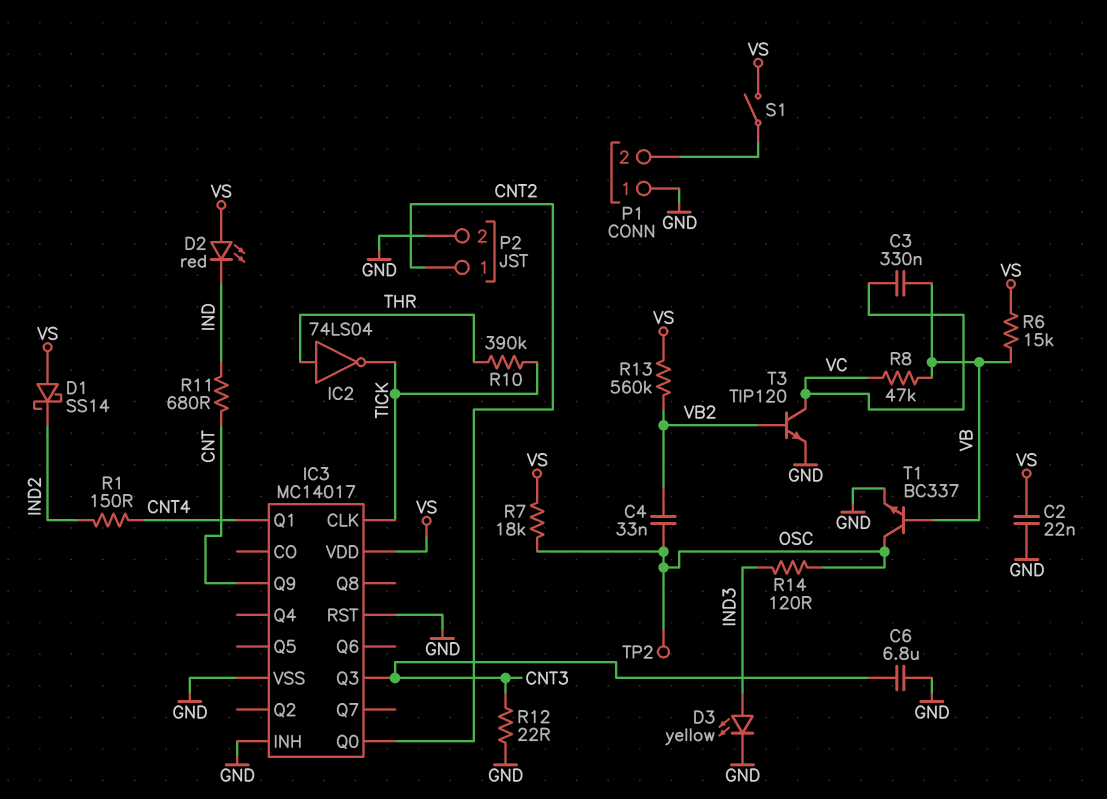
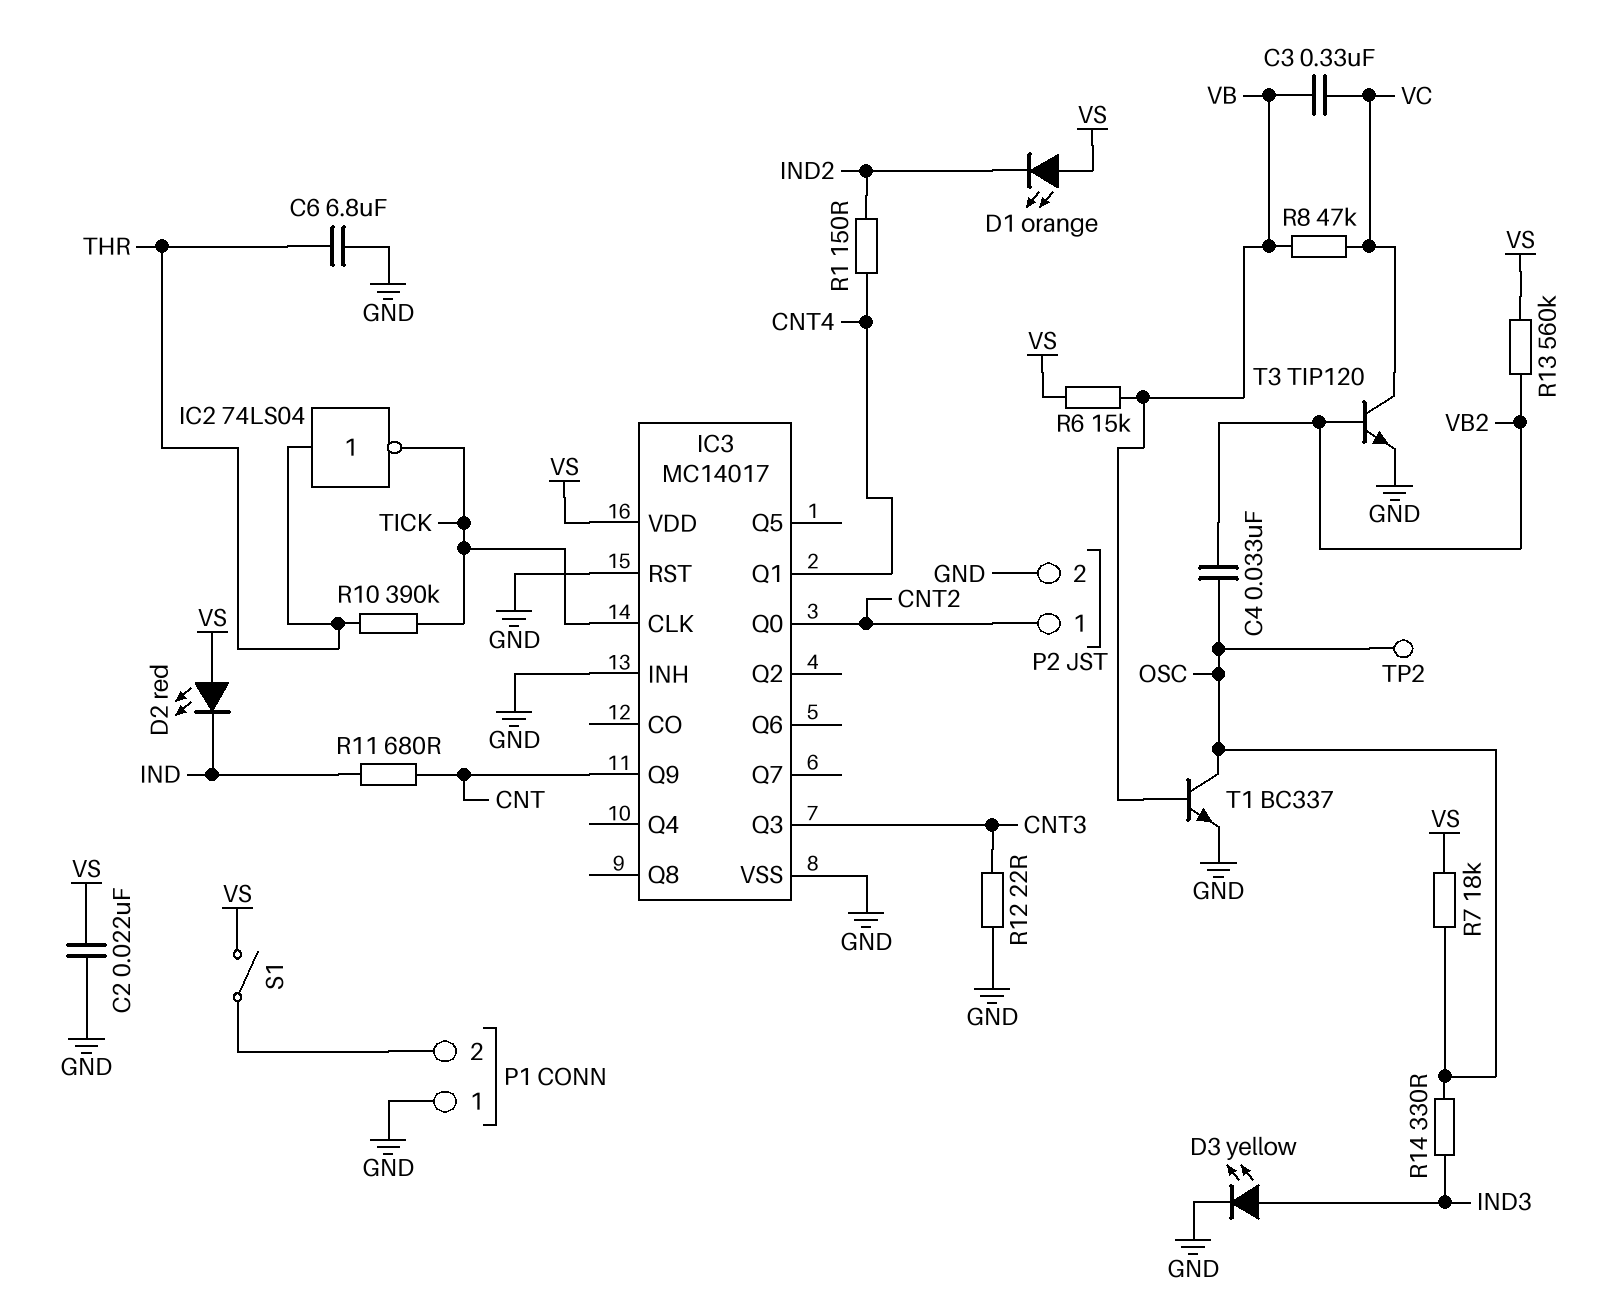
C6: 6.8uF (CNT3, GND) -> 6.8uF (GND, THR)
D1: schottky SS14 (A VS, K IND2) -> LED orange (A VS, K IND2)
R14: 120 (IND3, OSC) -> 330 (IND3, OSC)

